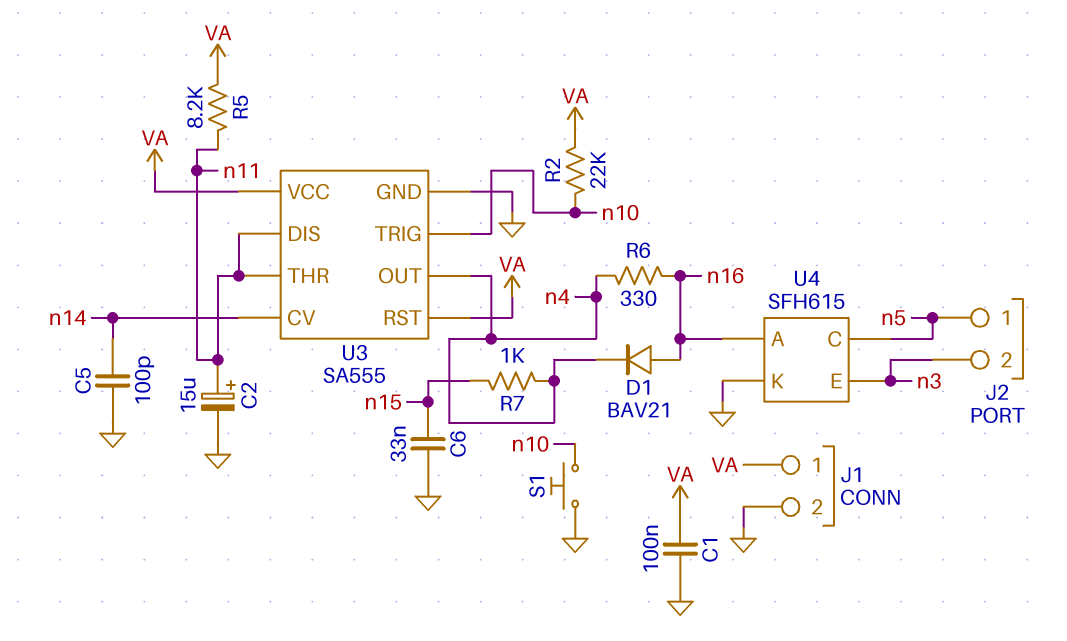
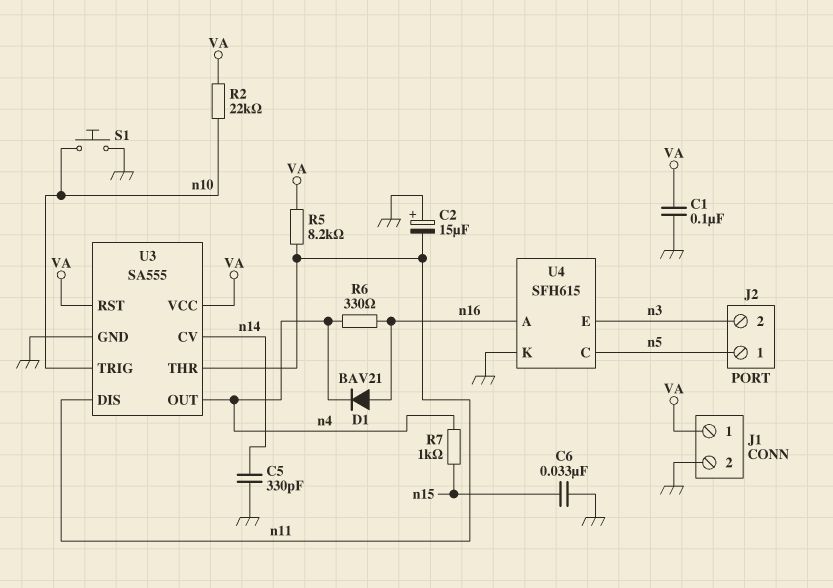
C2: 15uF (plus n11, minus GND) -> 15uF (plus GND, minus n11)
C5: 100pF (GND, n14) -> 330pF (GND, n14)

